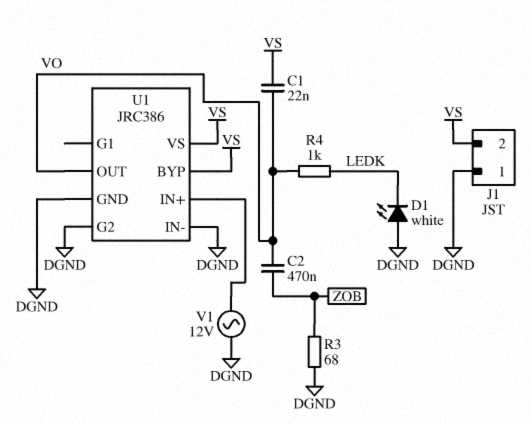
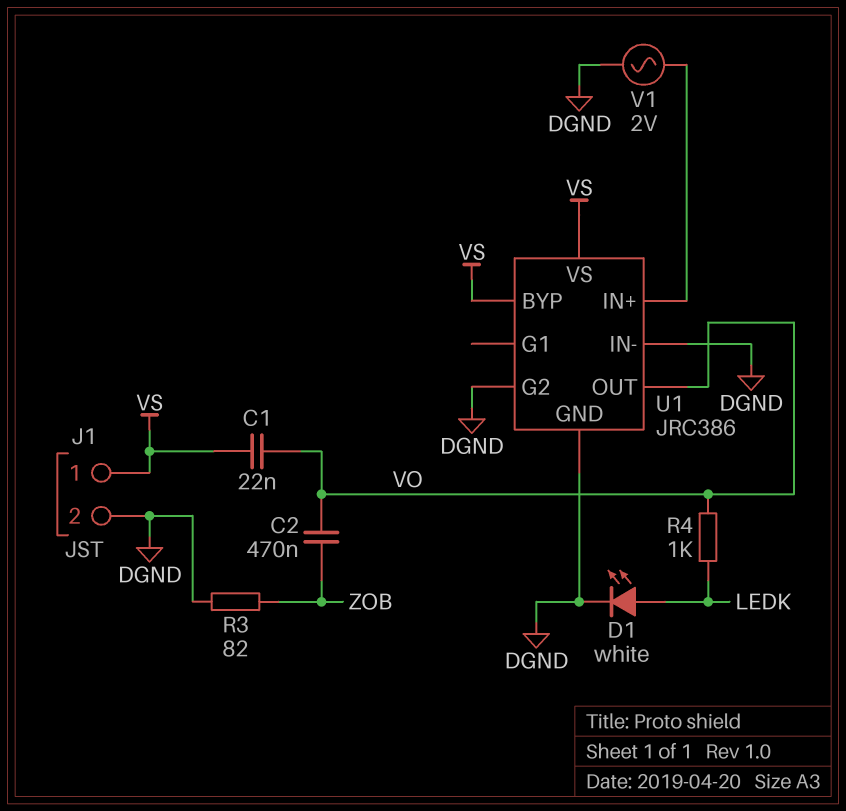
D1: LED white (A DGND, K LEDK) -> LED white (A LEDK, K DGND)
J1 pin 1: DGND -> VS
J1 pin 2: VS -> DGND
R3: 68 (DGND, ZOB) -> 82 (DGND, ZOB)
V1: AC 12V (DGND, U1/IN+) -> AC 2V (DGND, U1/IN+)

